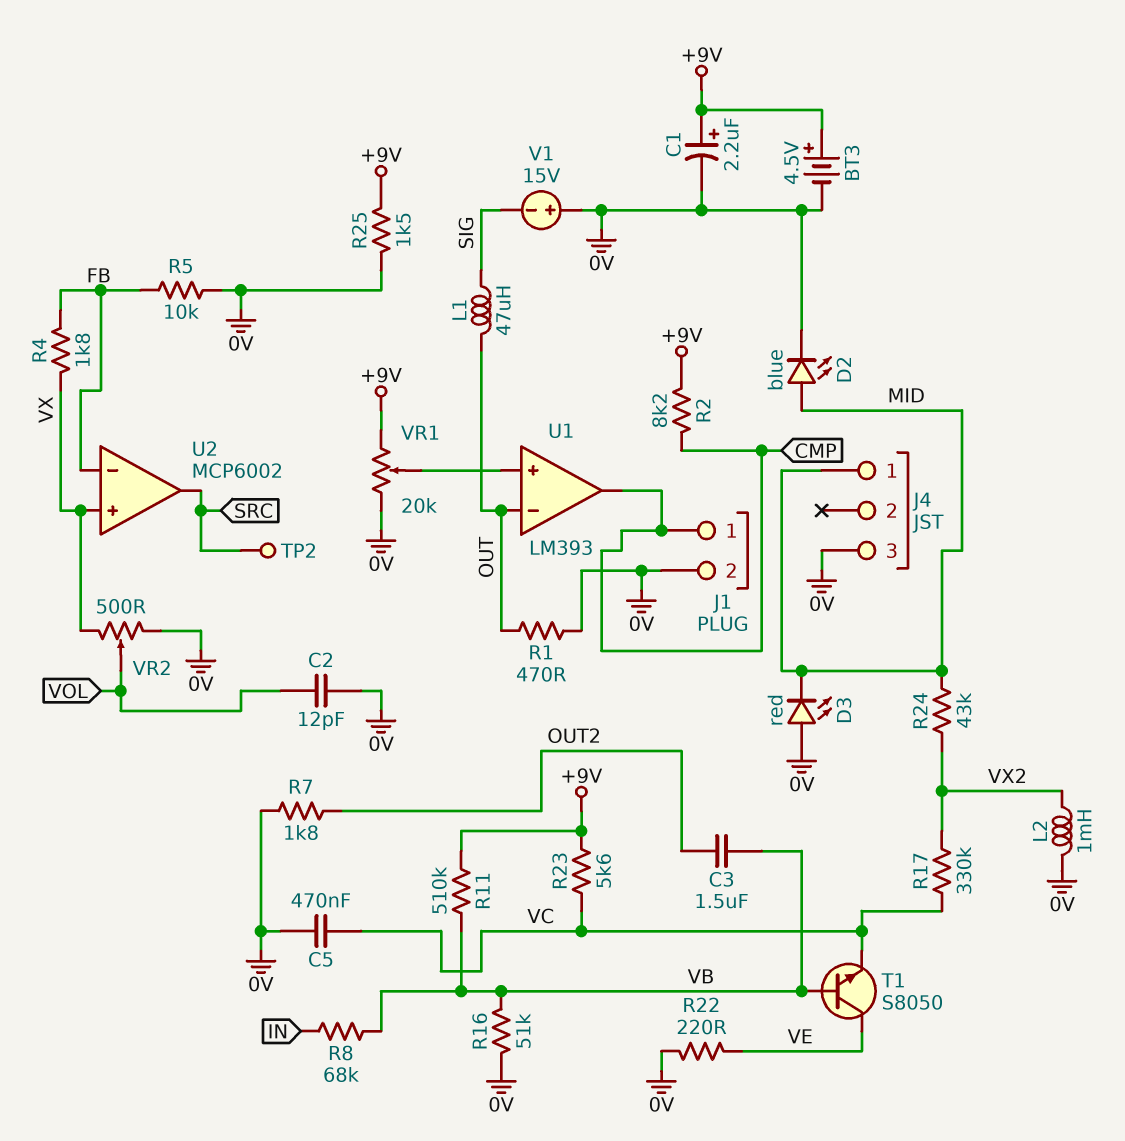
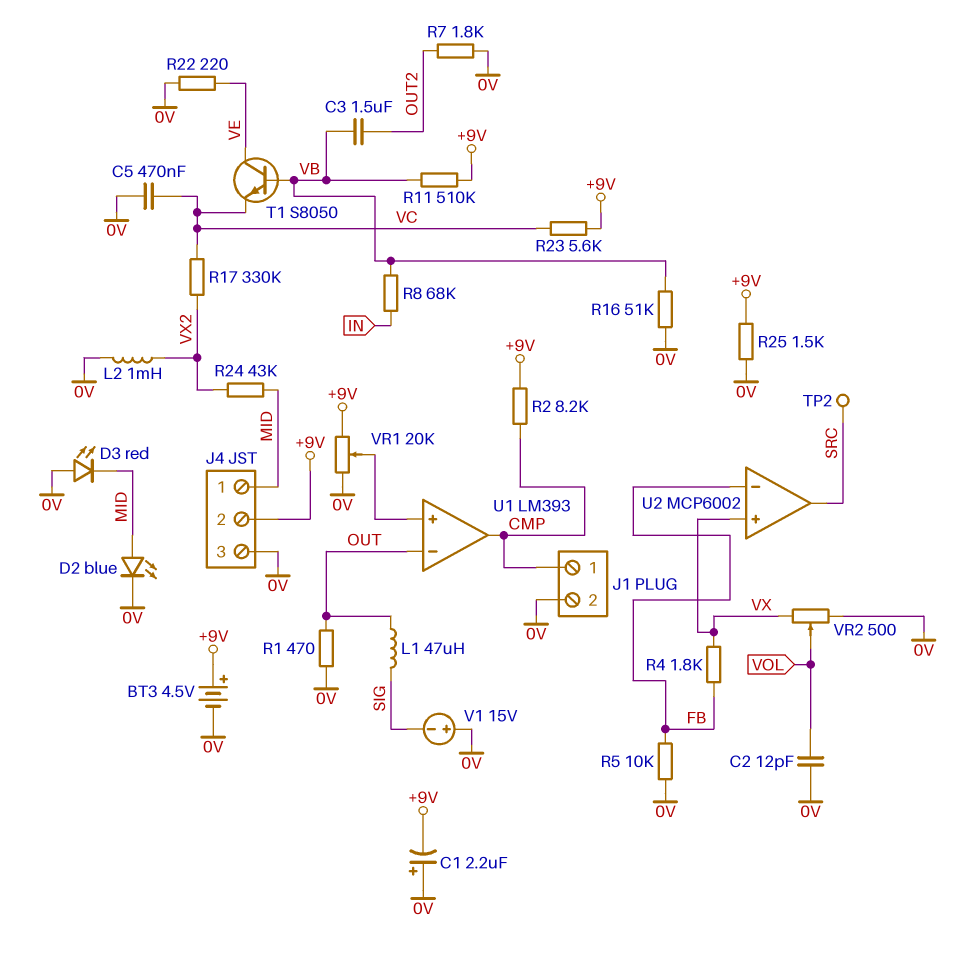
C1: 2.2uF (plus +9V, minus 0V) -> 2.2uF (plus 0V, minus +9V)
J4 pin 2: none -> +9V

